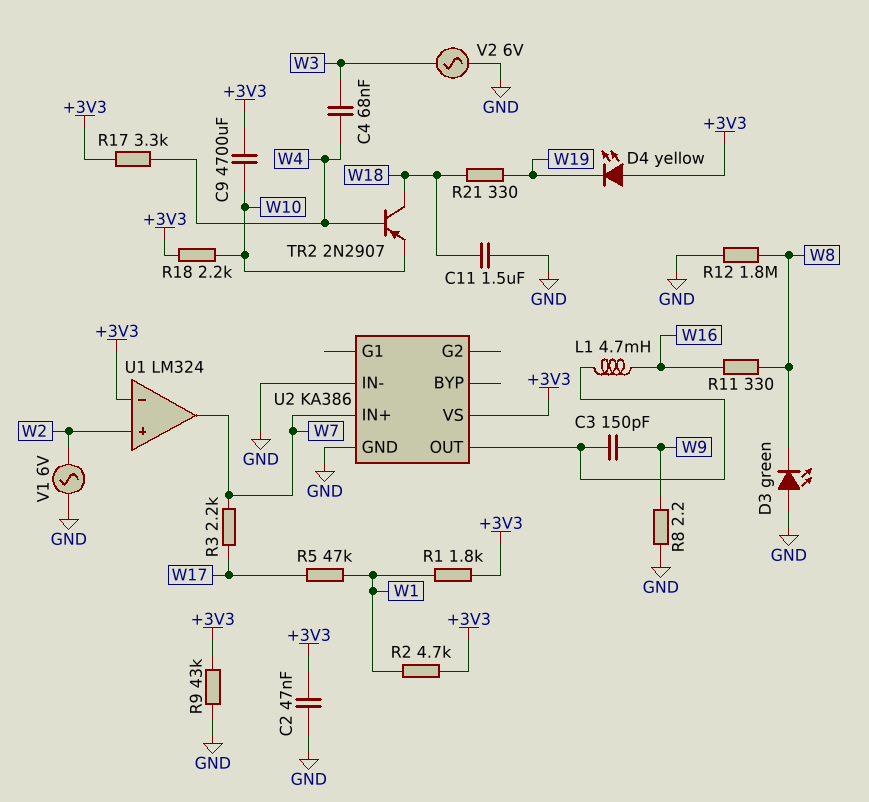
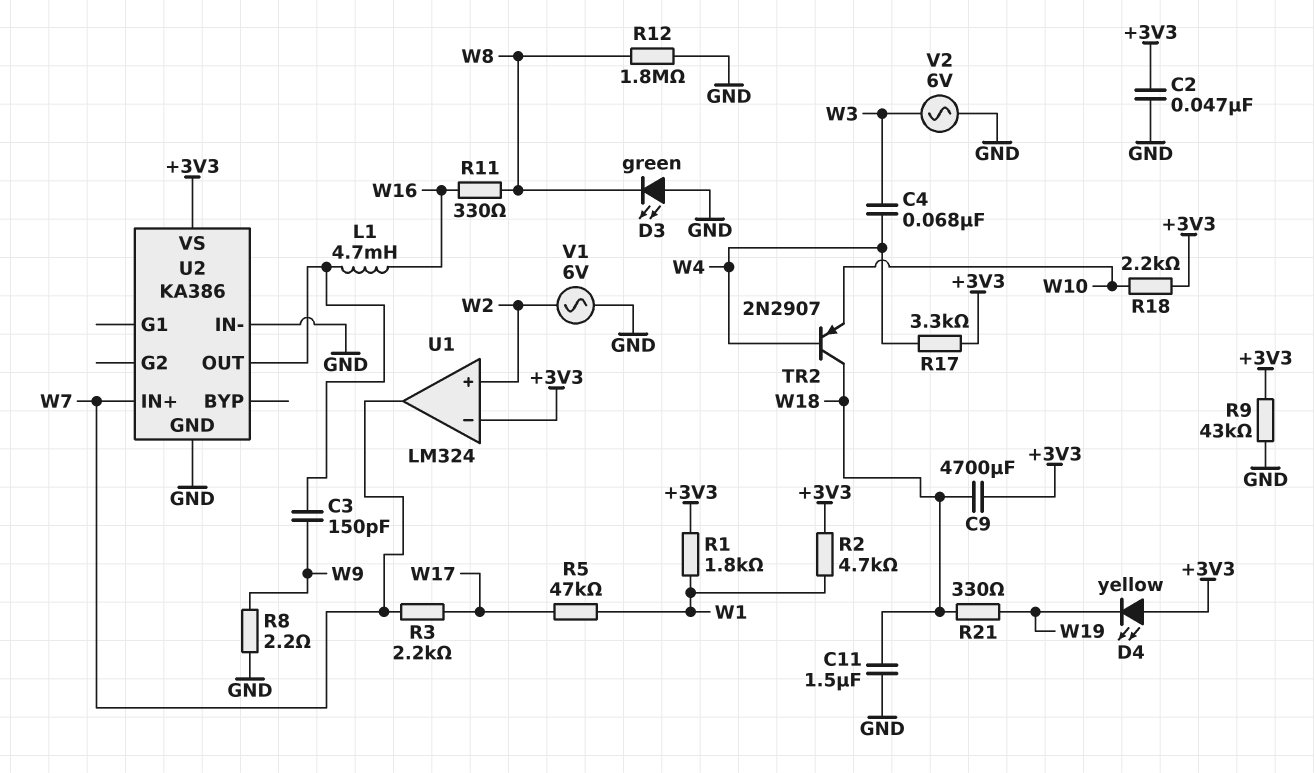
C9: 4700uF (+3V3, W10) -> 4700uF (+3V3, W18)

